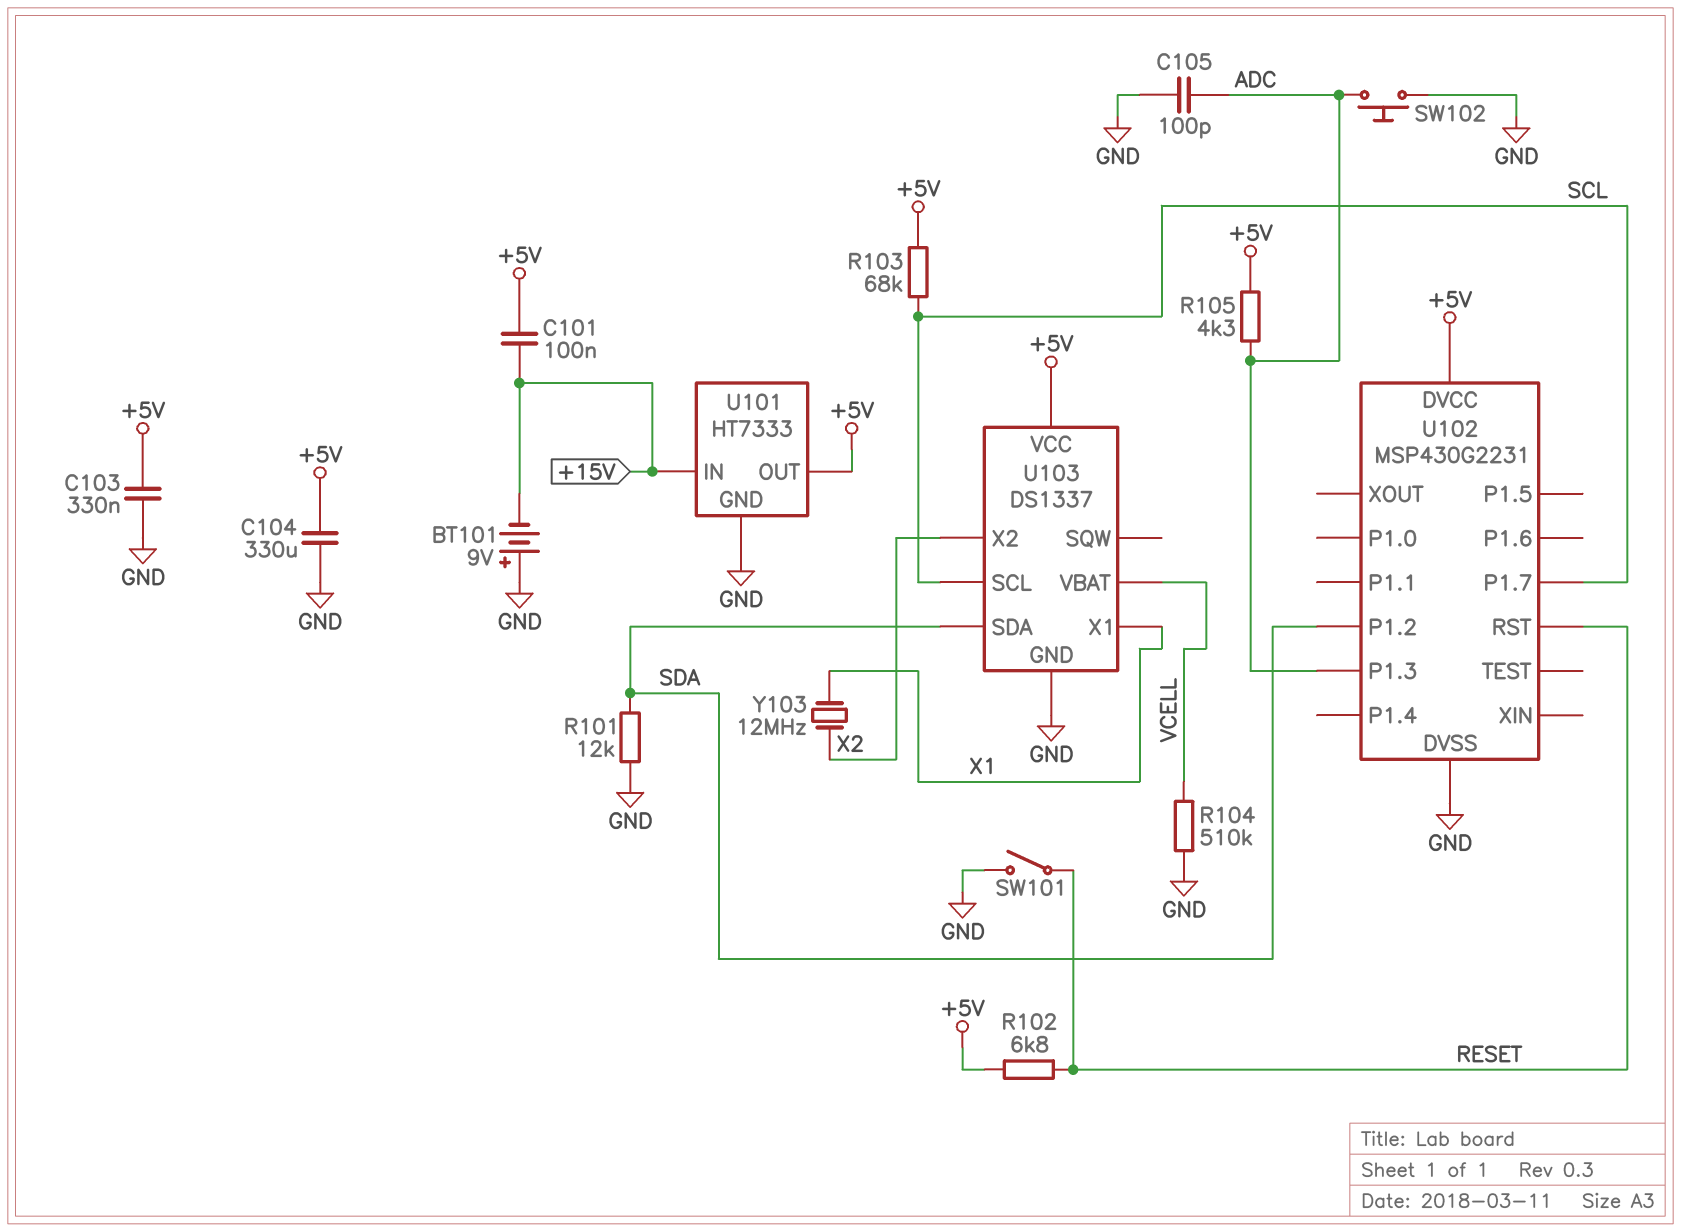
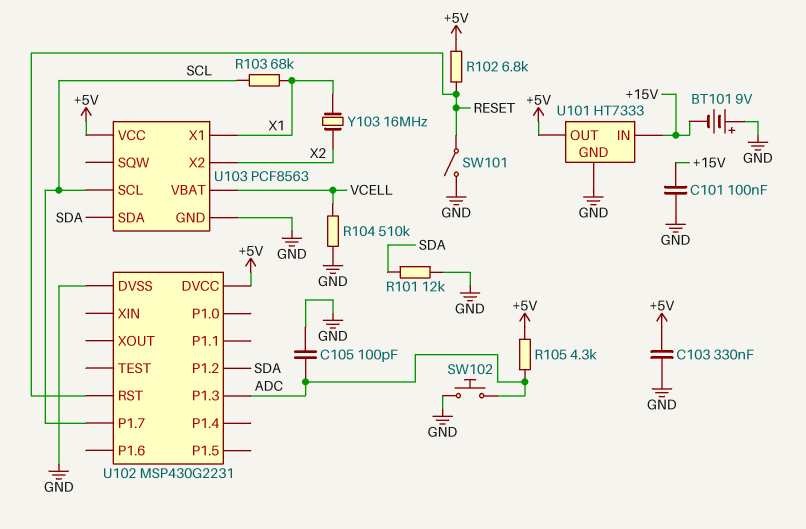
C101: 100nF (+5V, +15V) -> 100nF (+15V, GND)
C104: 330uF (+5V, GND) -> none
R103: 68k (+5V, SCL) -> 68k (SCL, X1)
U103: DS1337 -> PCF8563
Y103: 12MHz (X1, X2) -> 16MHz (X1, X2)

